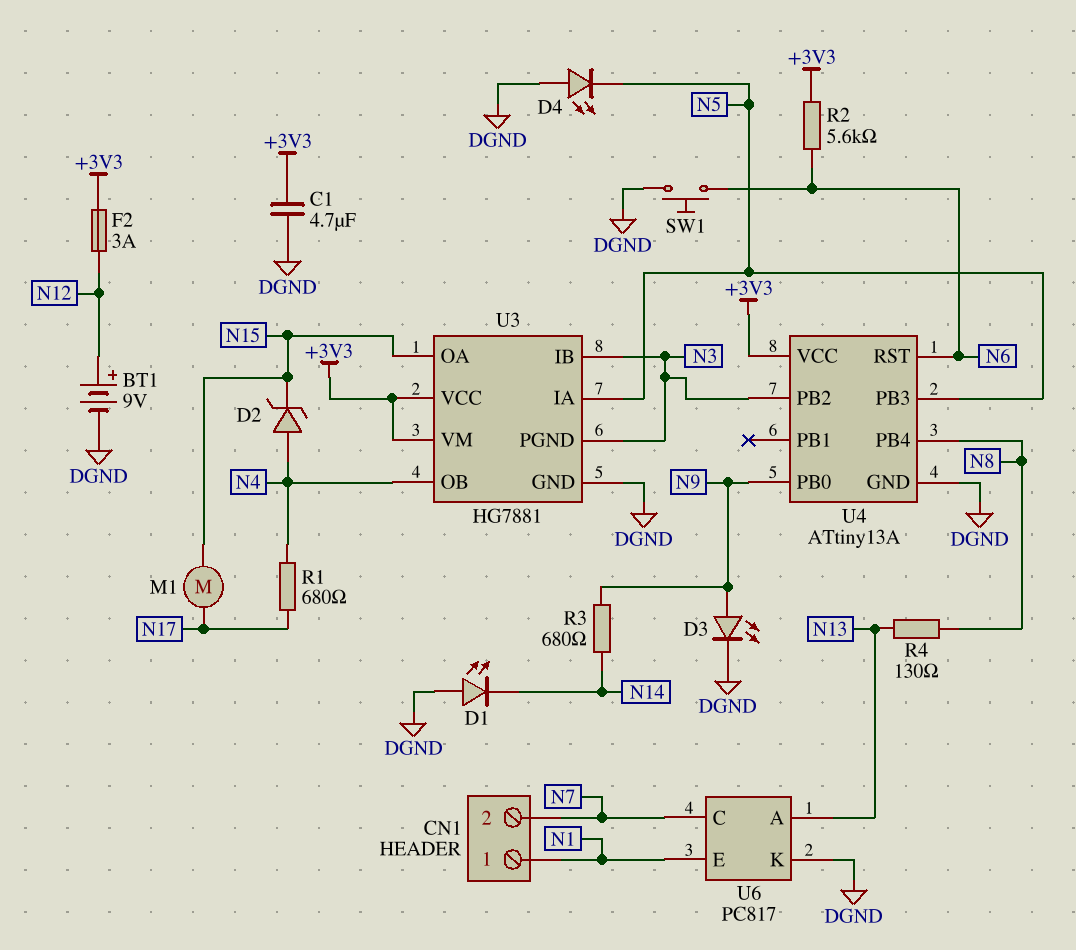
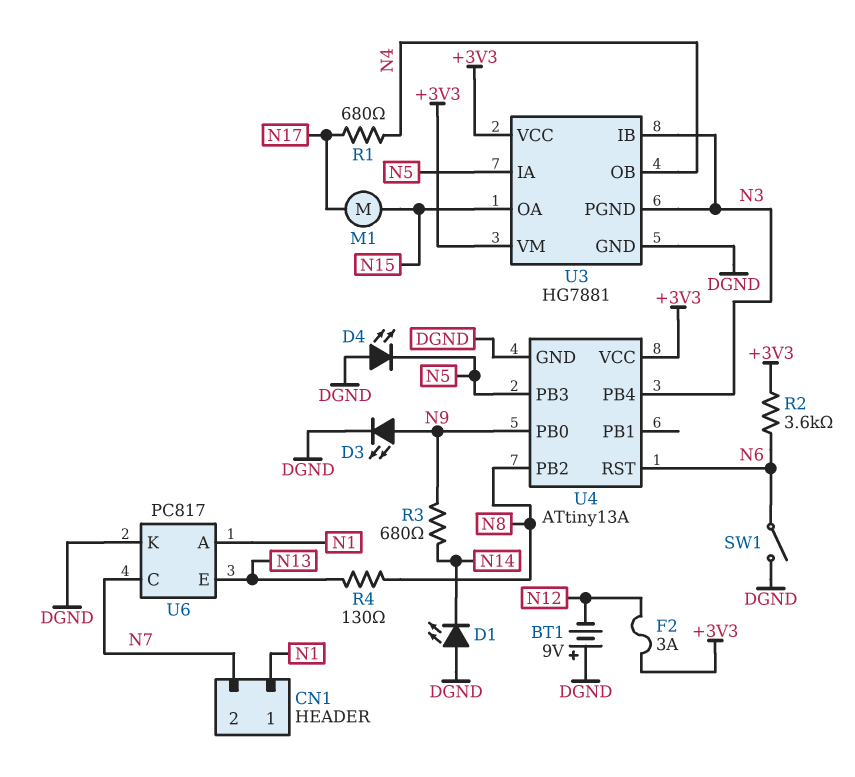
BT1: 9V (plus N12, minus DGND) -> 9V (plus DGND, minus N12)
C1: 4.7uF (+3V3, DGND) -> none
D2: zener (A N4, K N15) -> none
R2: 5.6k (+3V3, N6) -> 3.6k (+3V3, N6)
SW1: button (DGND, N6) -> switch (DGND, N6)
U4 pin PB2: N3 -> N8
U4 pin PB4: N8 -> N3
U6 pin A: N13 -> N1
U6 pin E: N1 -> N13

